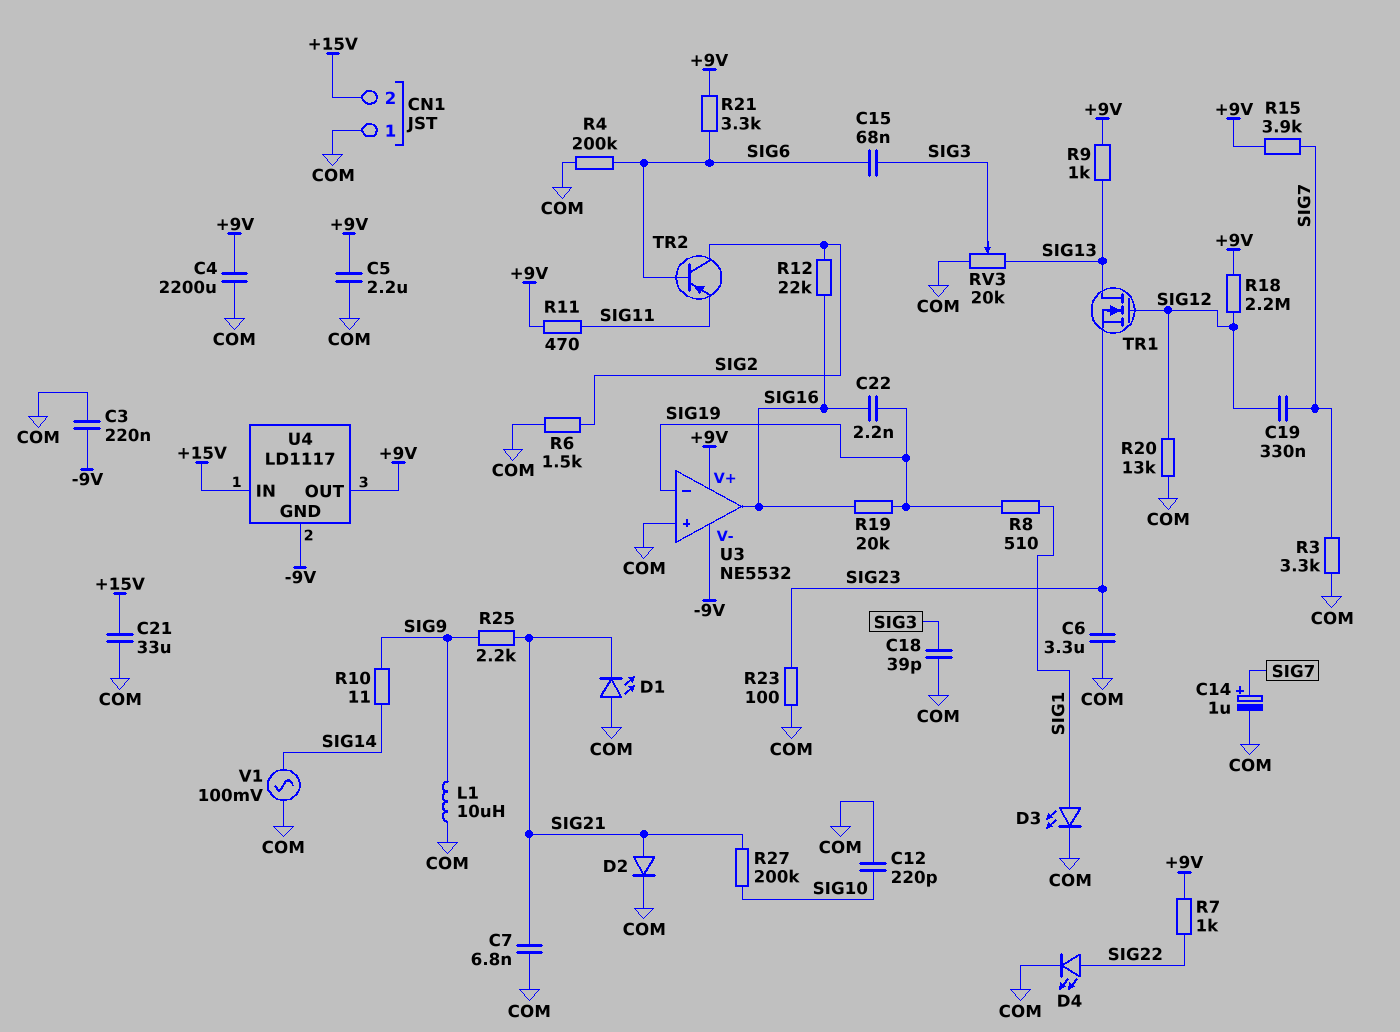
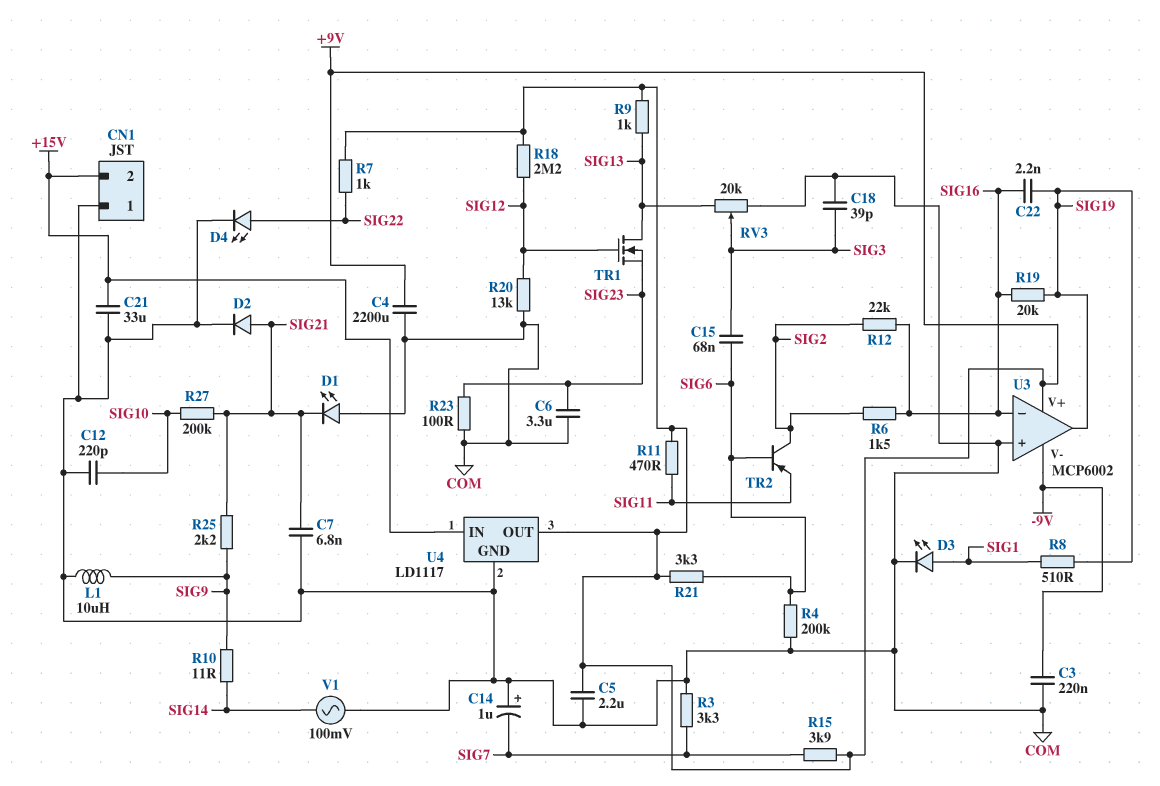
C14: 1uF (plus SIG7, minus COM) -> 1uF (plus COM, minus SIG7)
C19: 330nF (SIG7, SIG12) -> none
R6: 1.5k (COM, SIG2) -> 1.5k (SIG2, SIG16)
U3: NE5532 -> MCP6002
U3 pin in-: SIG19 -> SIG16
U3 pin out: SIG16 -> SIG19
U4 pin GND: -9V -> COM

